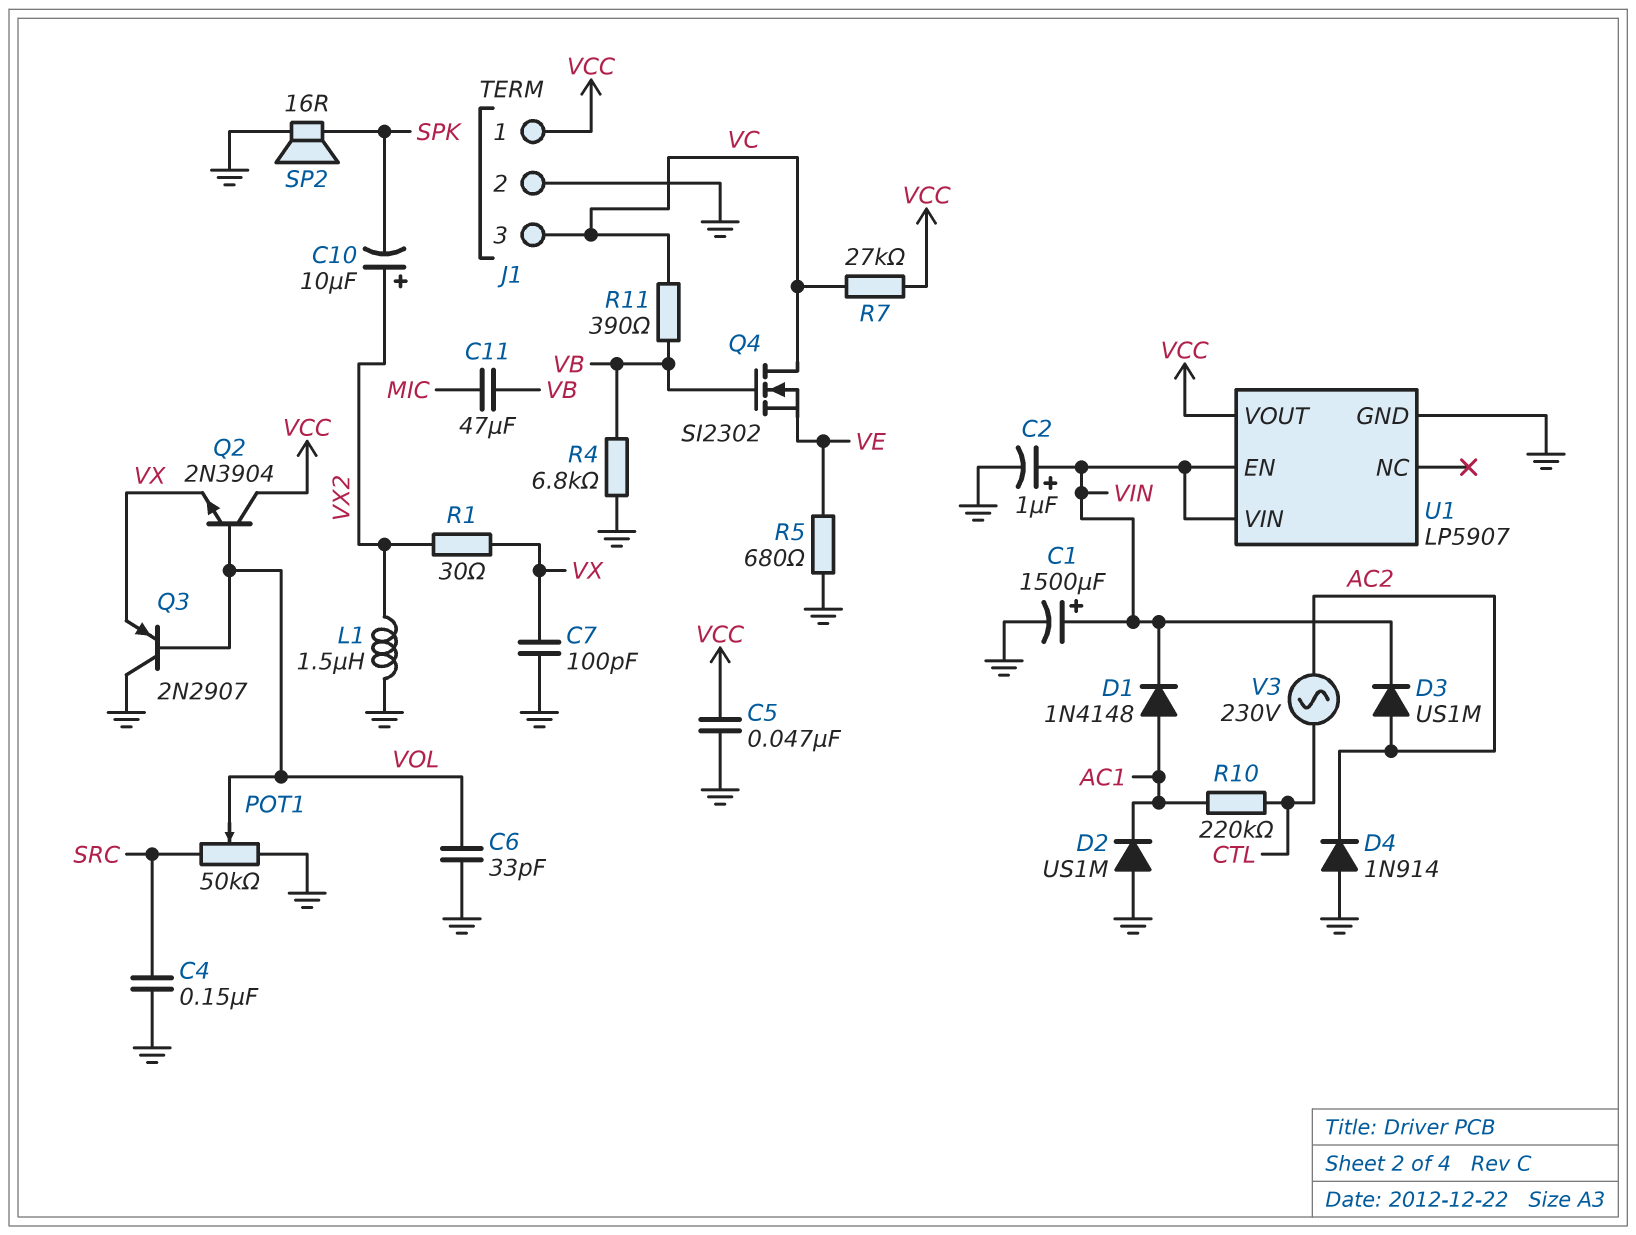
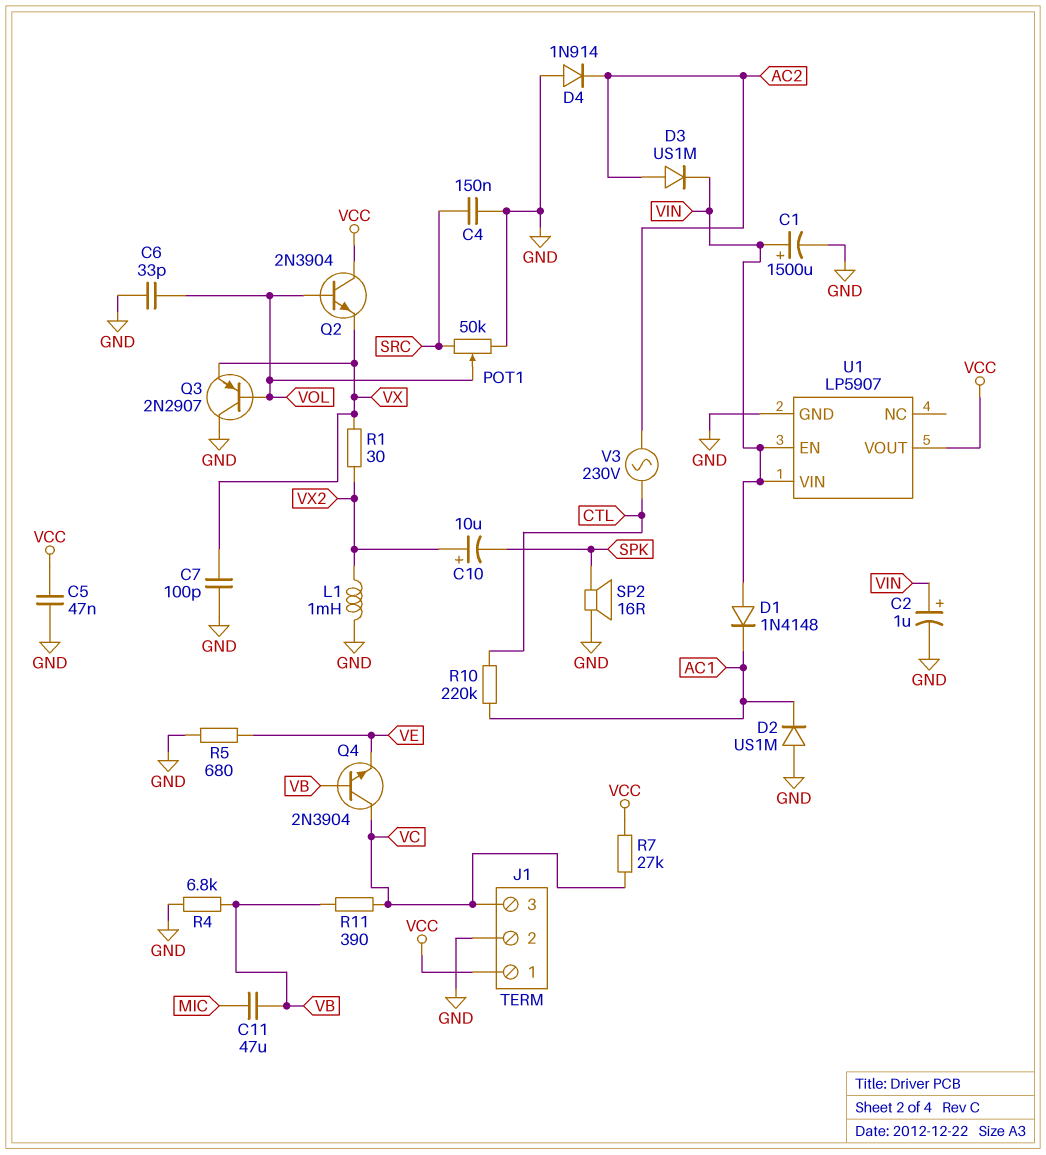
D1: diode 1N4148 (A AC1, K VIN) -> diode 1N4148 (A VIN, K AC1)
L1: 1.5uH (GND, VX2) -> 1mH (GND, VX2)
Q4: NMOS SI2302 (G VB, D VC, S VE) -> NPN 2N3904 (B VB, C VC, E VE)

